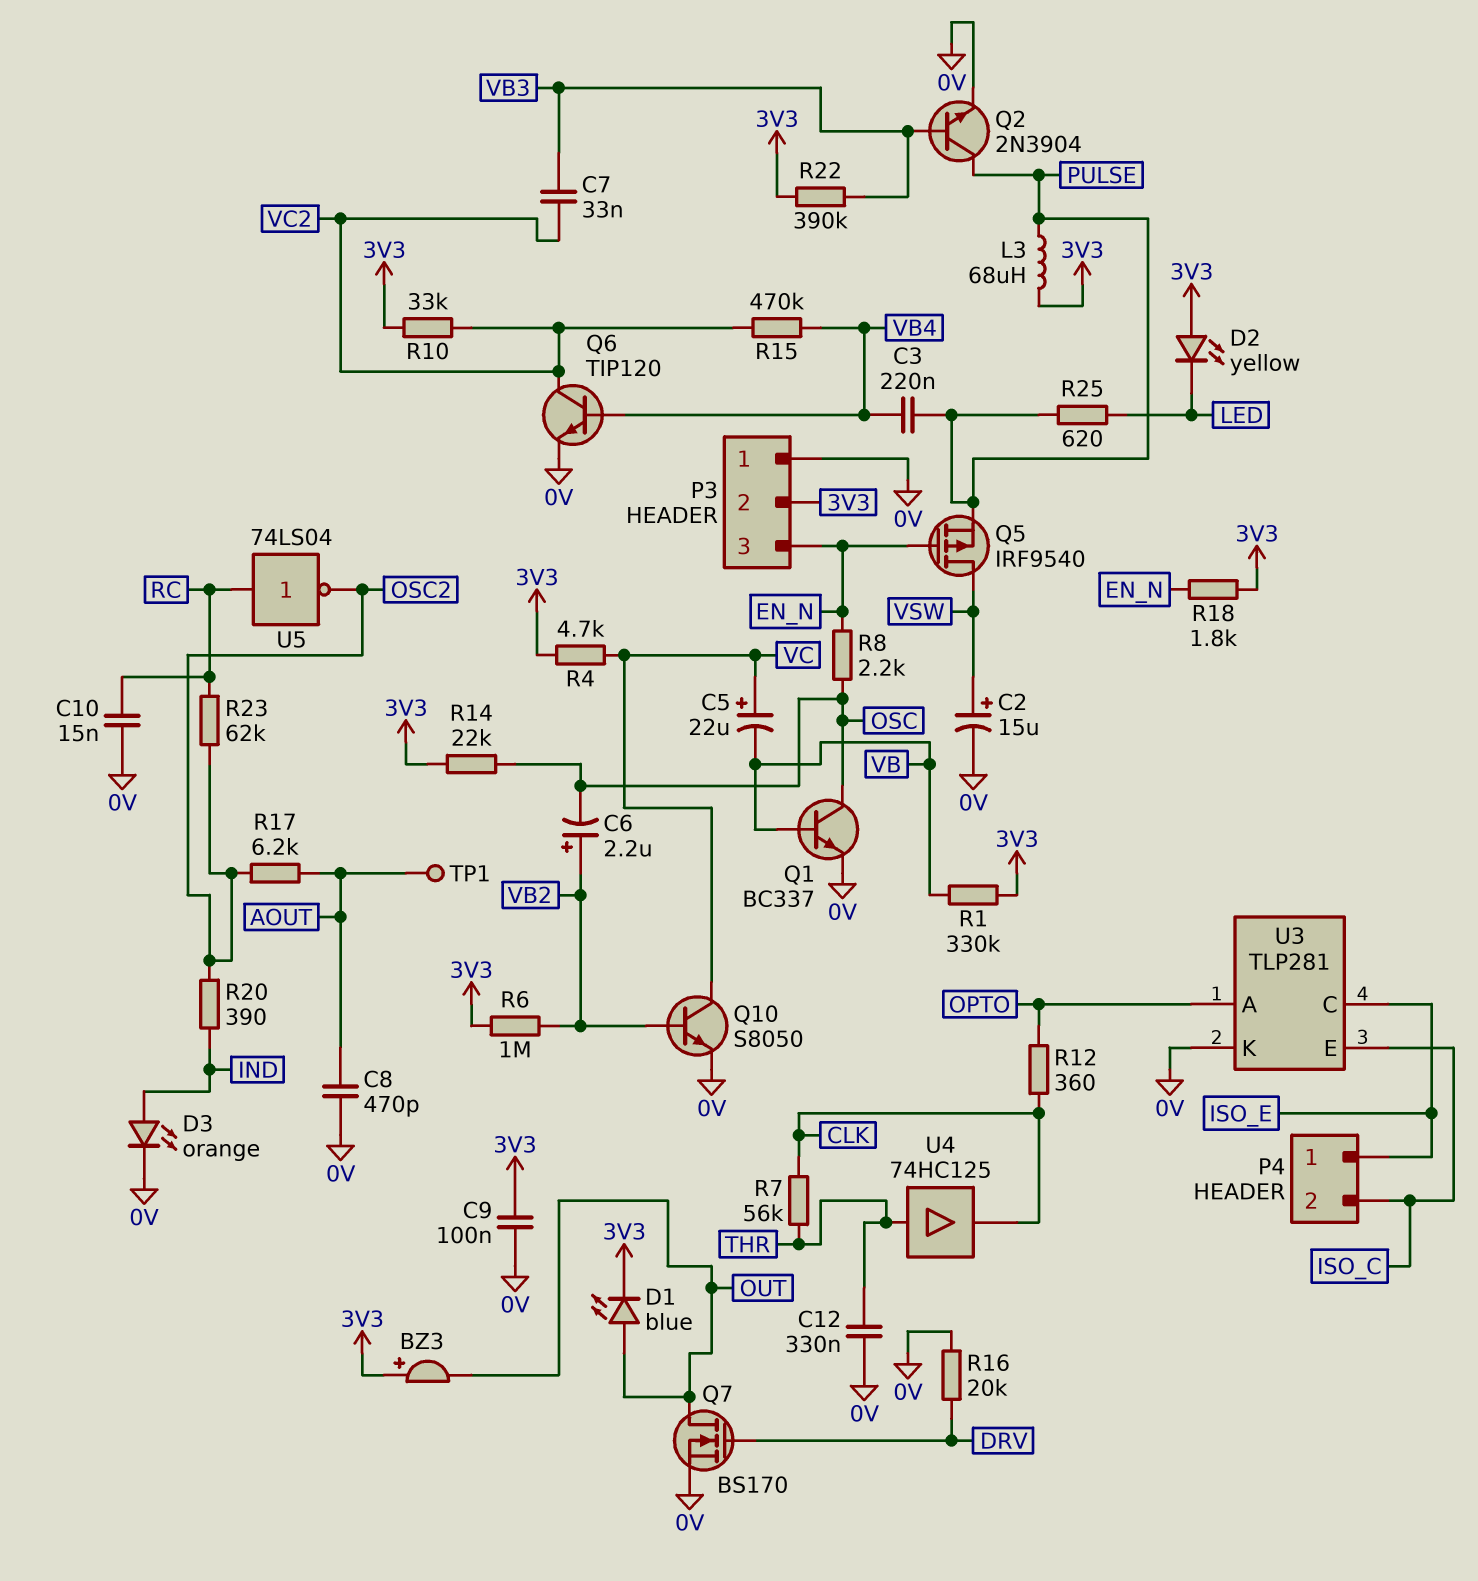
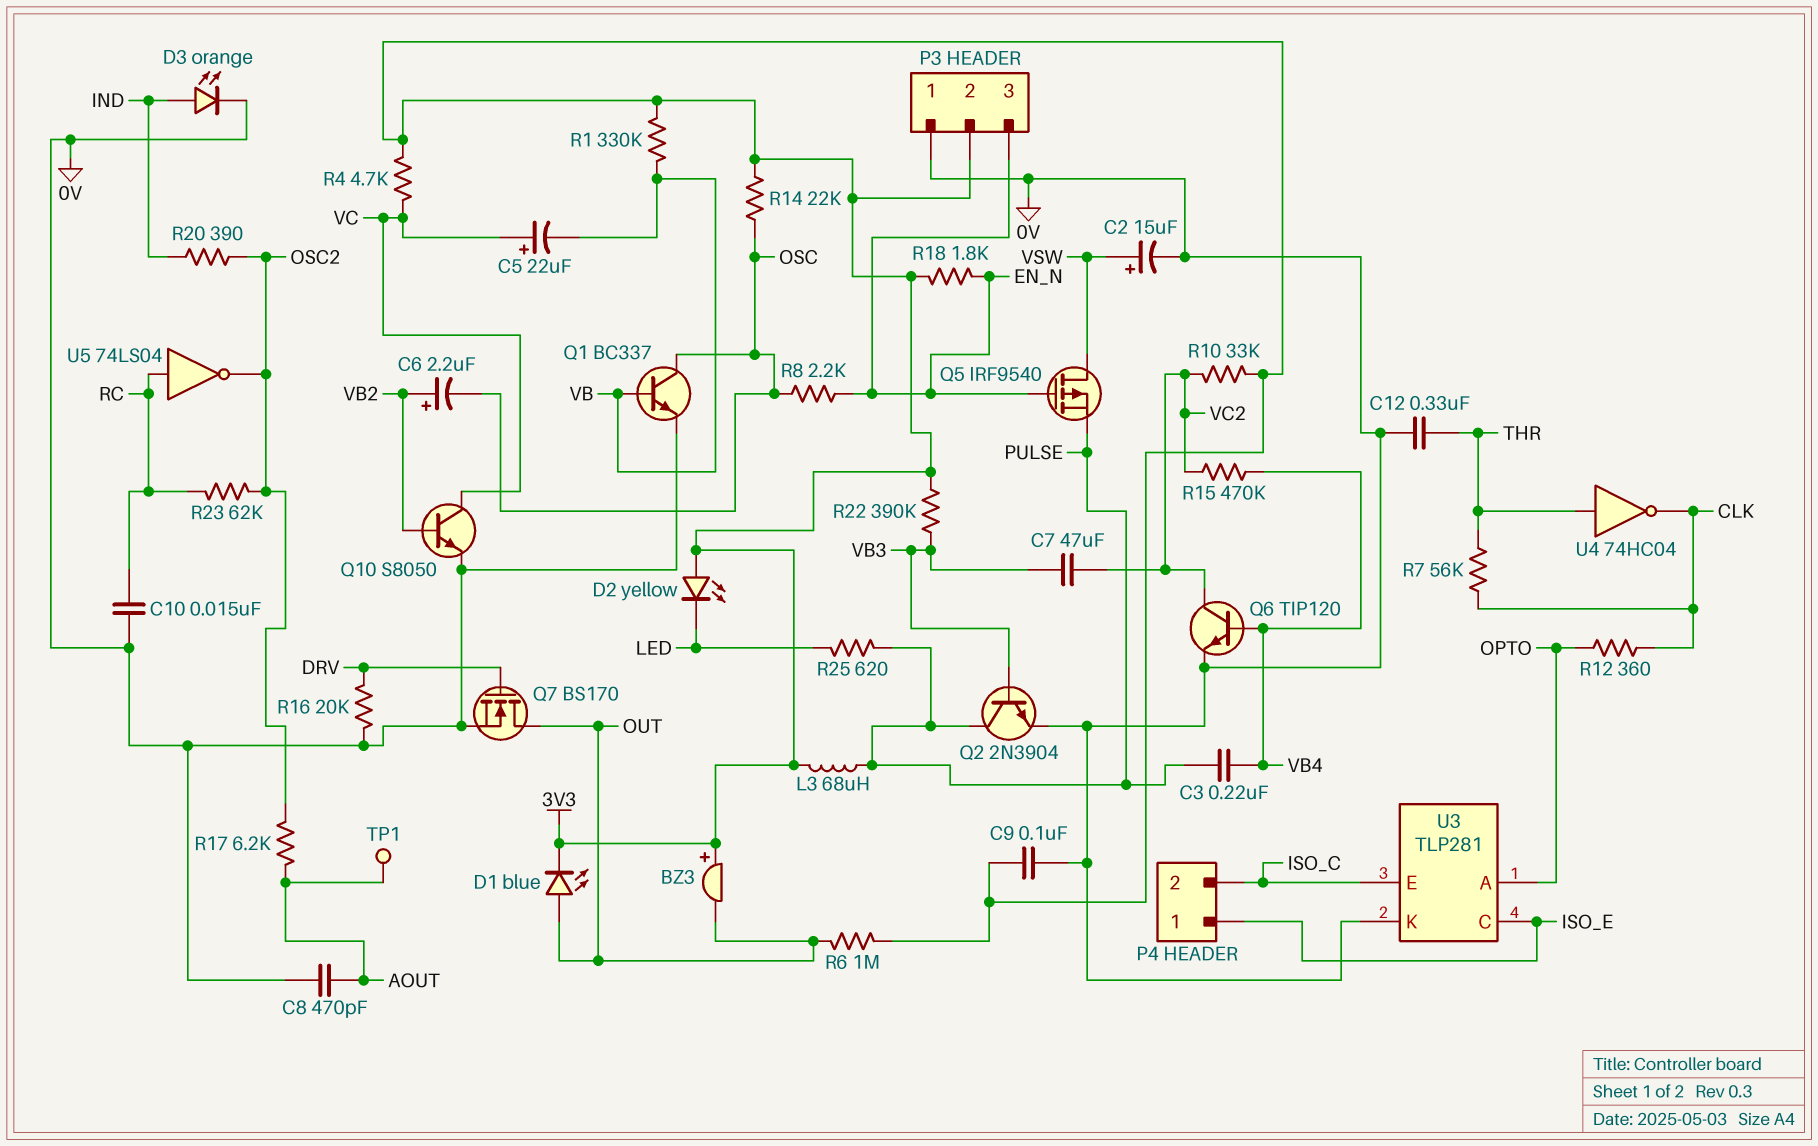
C7: 33nF (VB3, VC2) -> 47uF (VB3, VC2)
R6: 1M (3V3, VB2) -> 1M (3V3, OUT)
U4: buffer 74HC125 (in THR, out CLK) -> NOT 74HC04 (in THR, out CLK)

